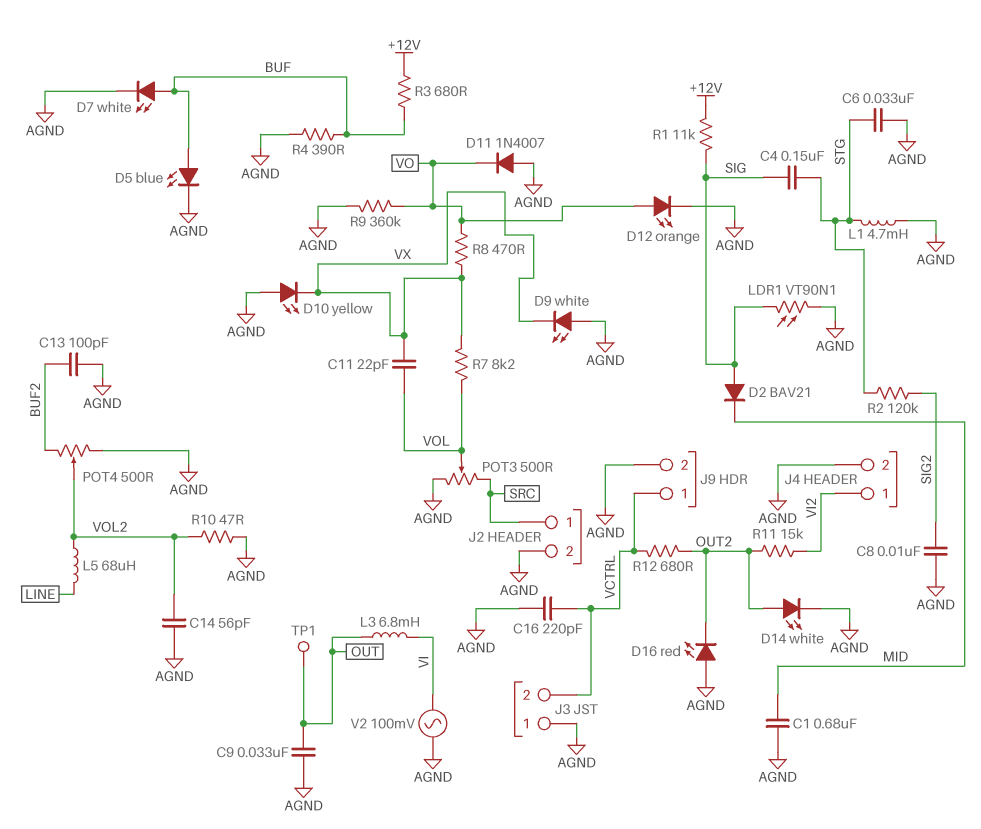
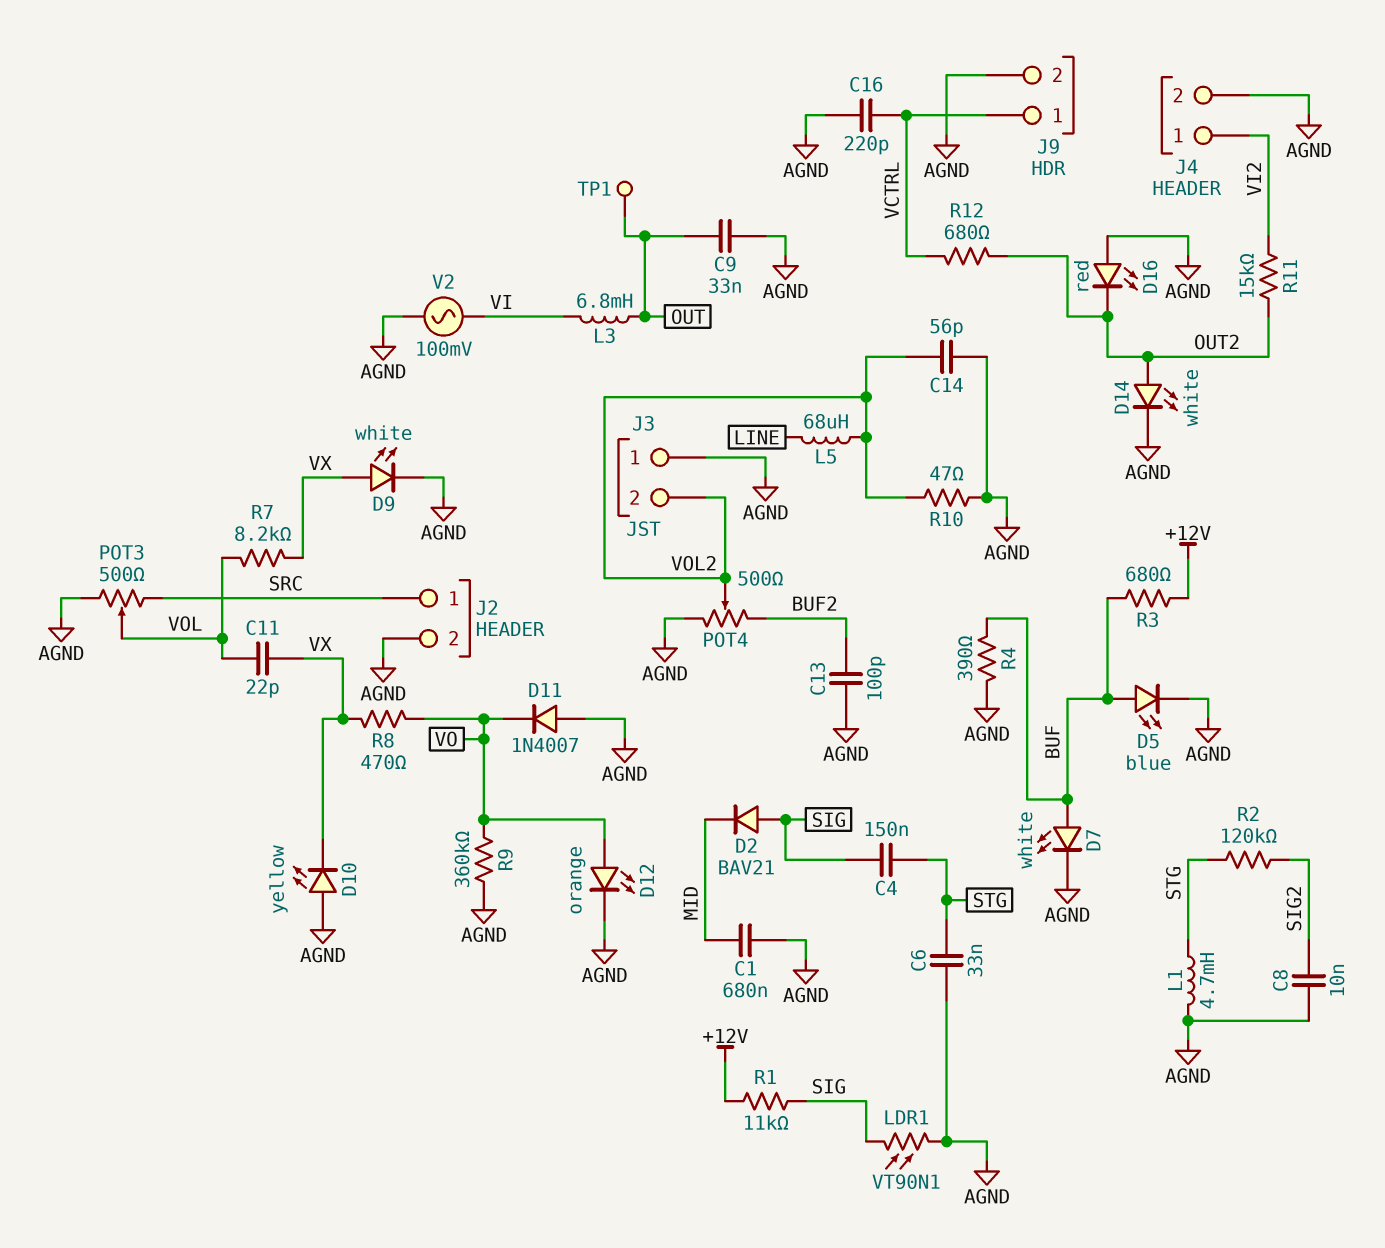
D9: LED white (A AGND, K VX) -> LED white (A VX, K AGND)
J3 pin 2: VCTRL -> VOL2

